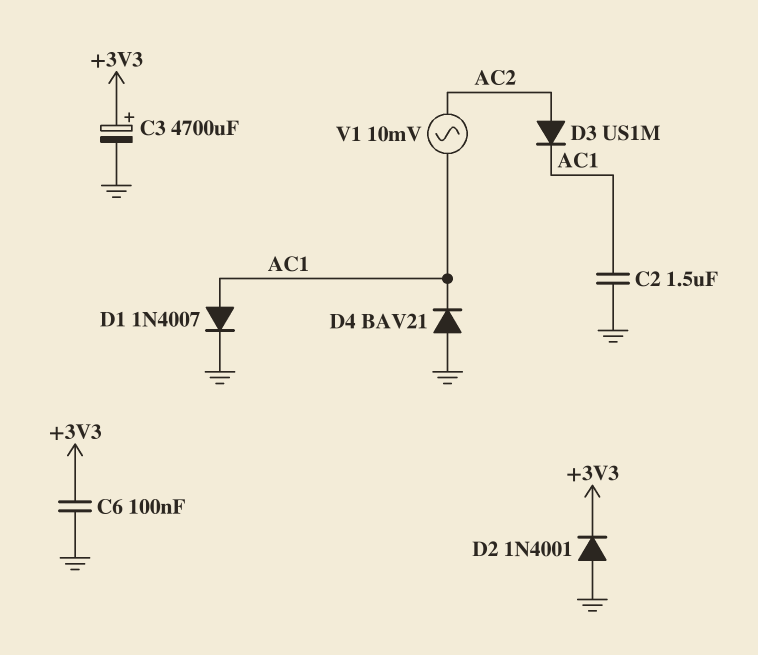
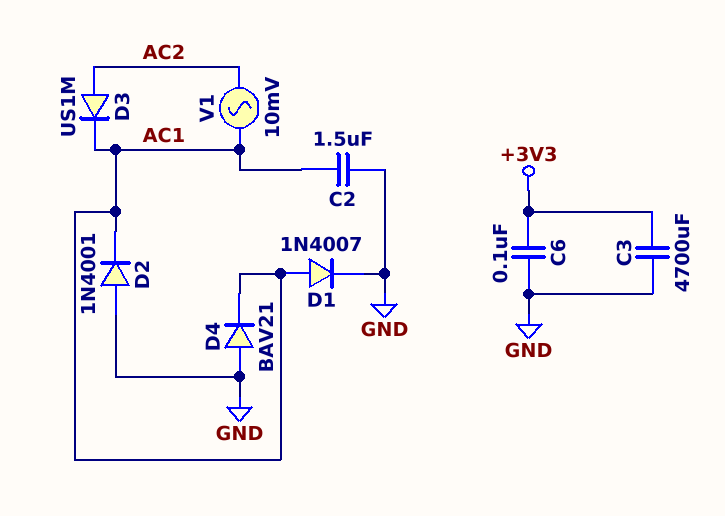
C3: 4700uF (plus +3V3, minus GND) -> 4700uF (+3V3, GND)
D2: diode 1N4001 (A GND, K +3V3) -> diode 1N4001 (A GND, K AC1)

